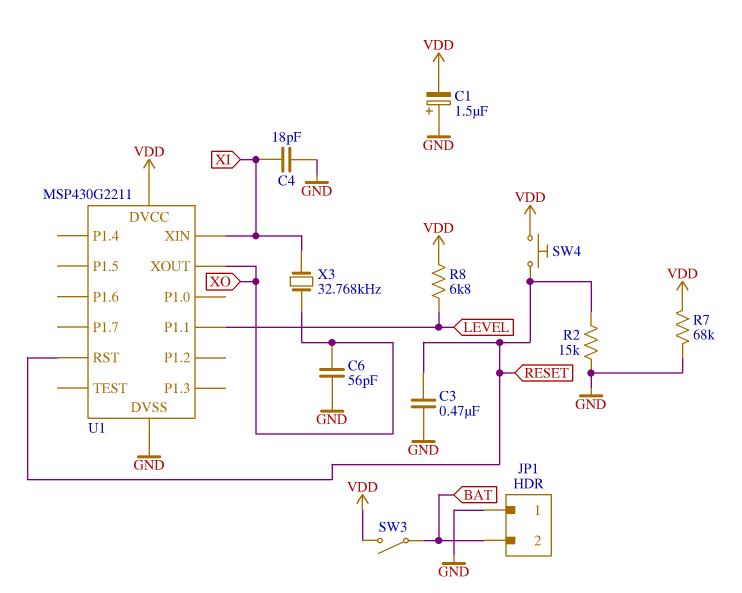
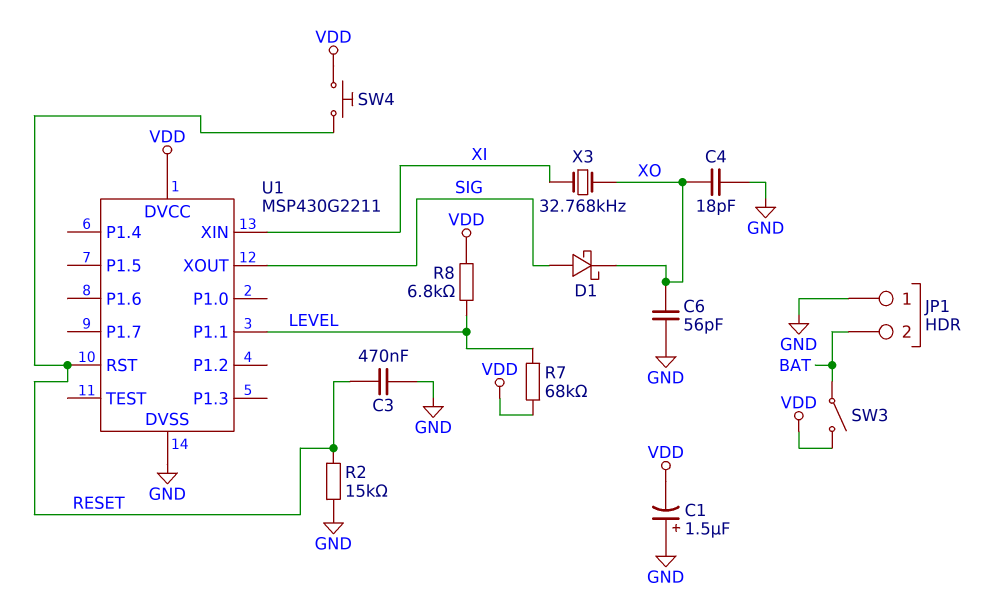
C4: 18pF (GND, XI) -> 18pF (GND, XO)
D1: none -> schottky (A SIG, K XO)
R7: 68k (GND, VDD) -> 68k (LEVEL, VDD)
U1 pin XOUT: XO -> SIG

